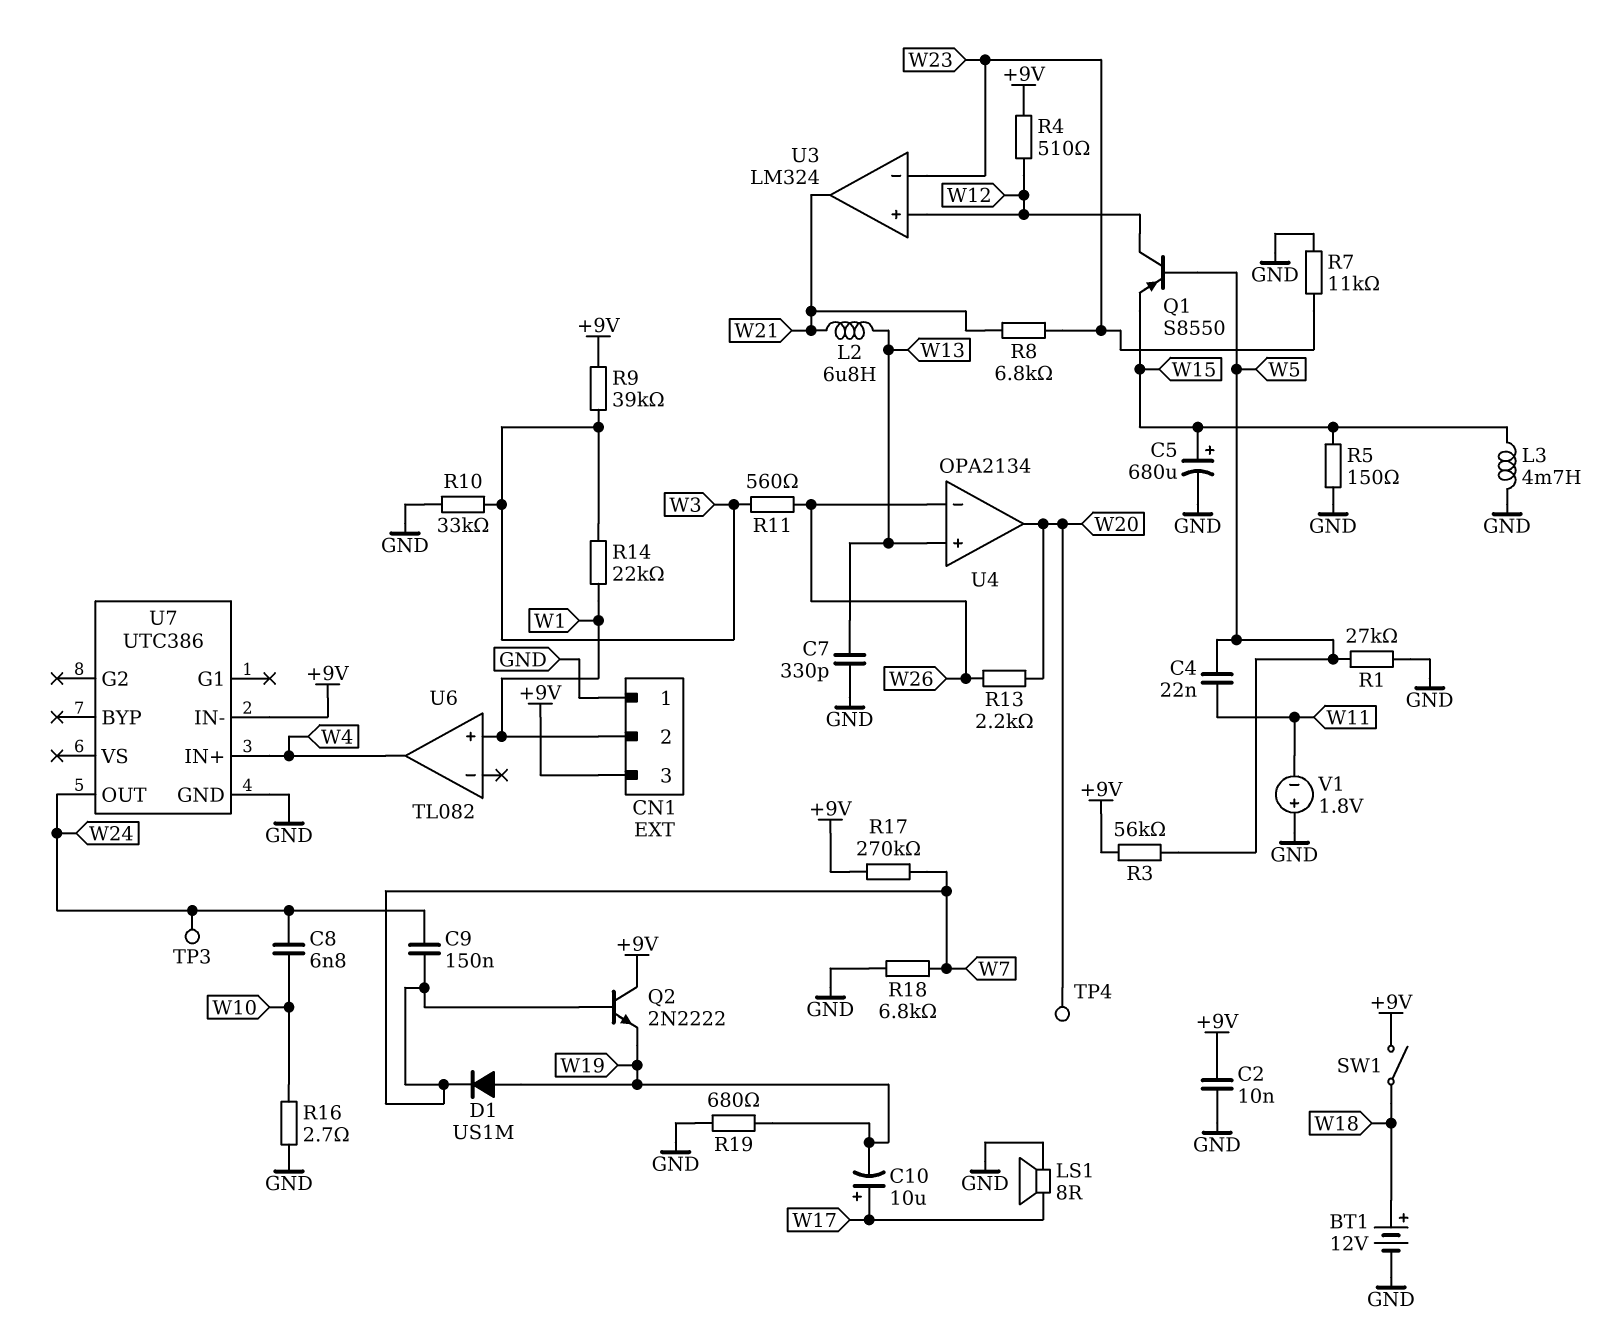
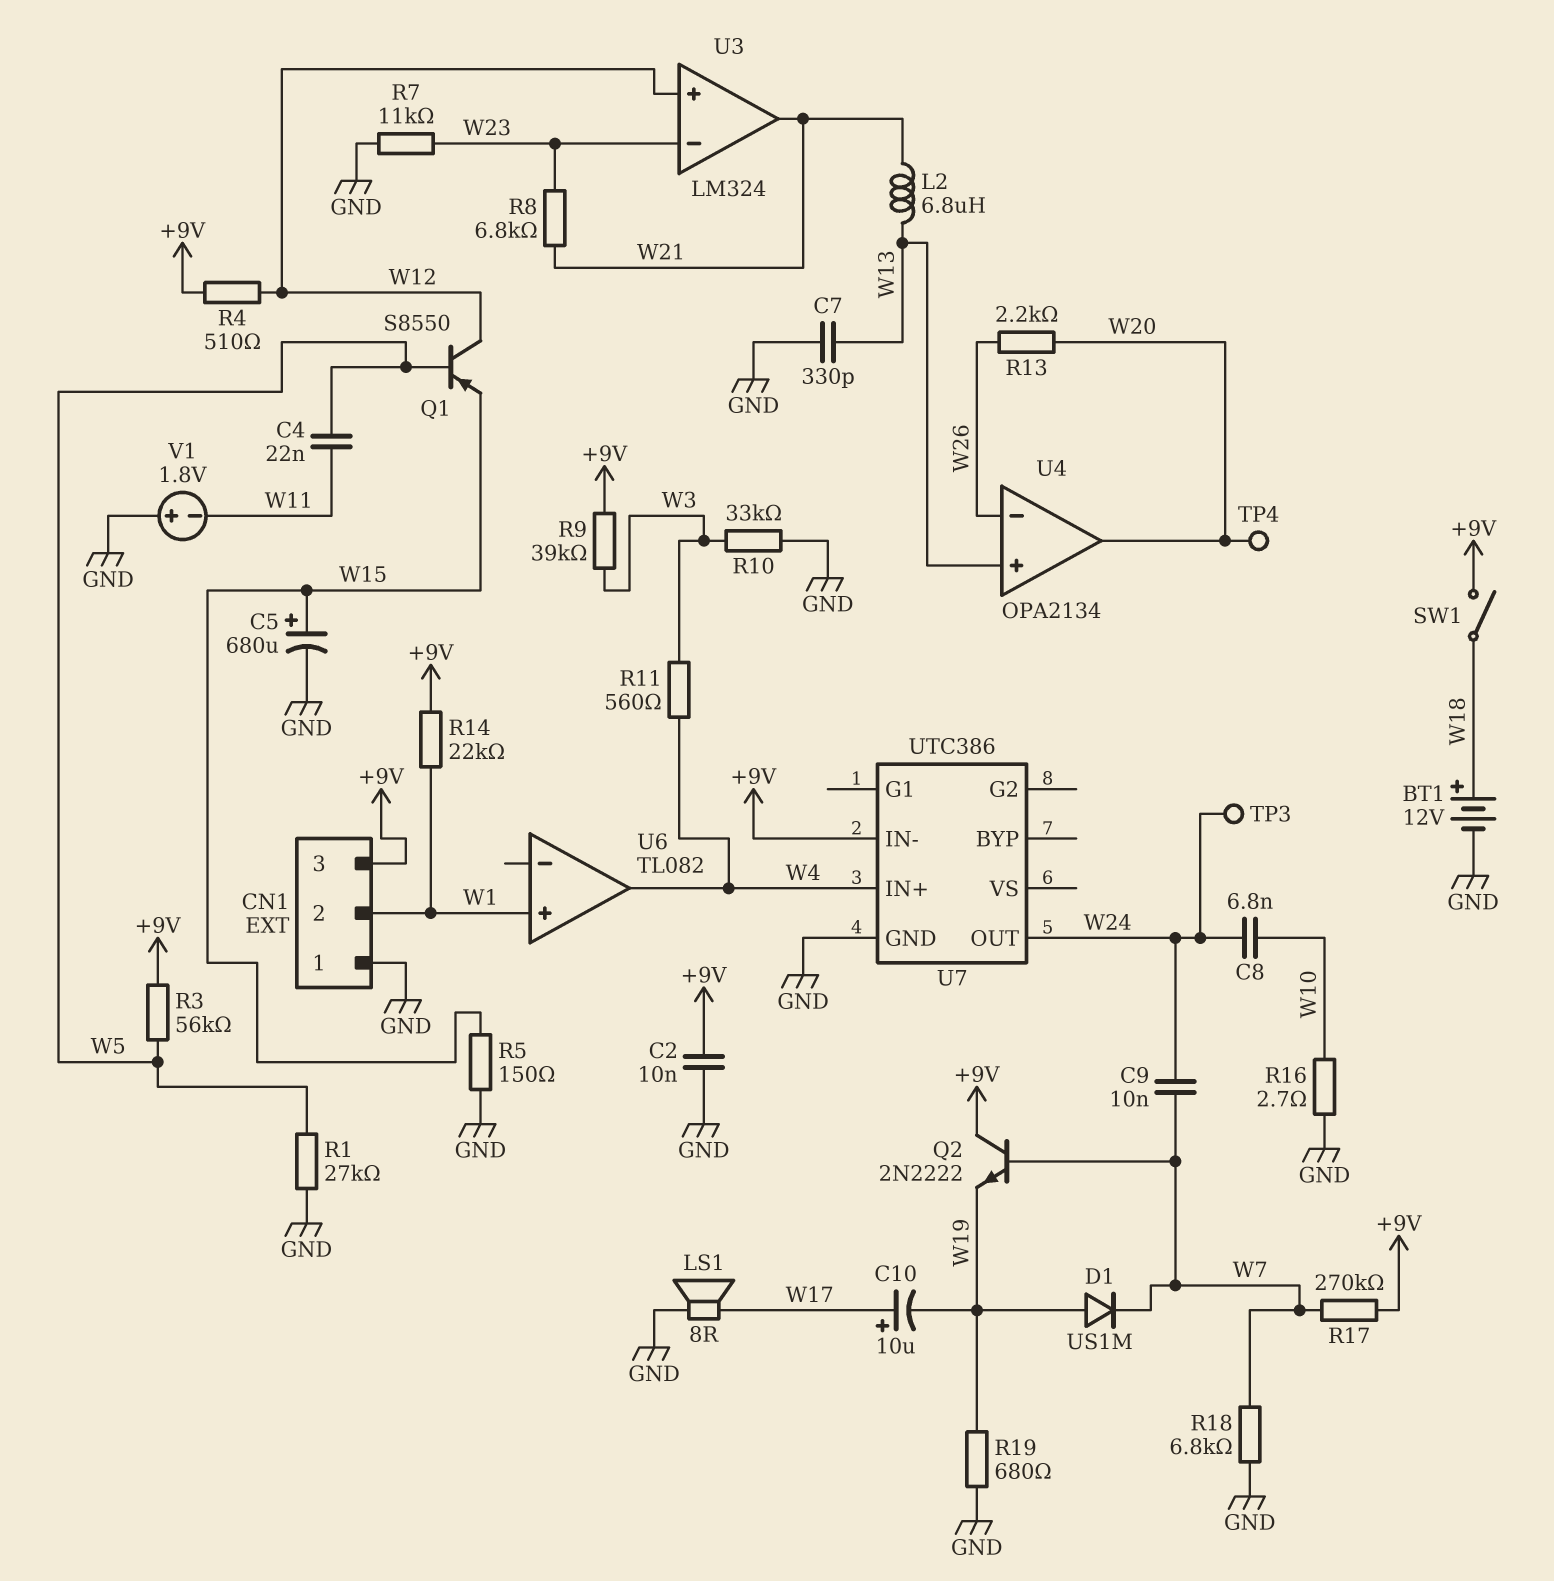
C9: 150nF (W7, W24) -> 10nF (W7, W24)
L3: 4.7mH (GND, W15) -> none
R11: 560 (W3, W26) -> 560 (W3, W4)
R14: 22k (W1, W3) -> 22k (+9V, W1)

